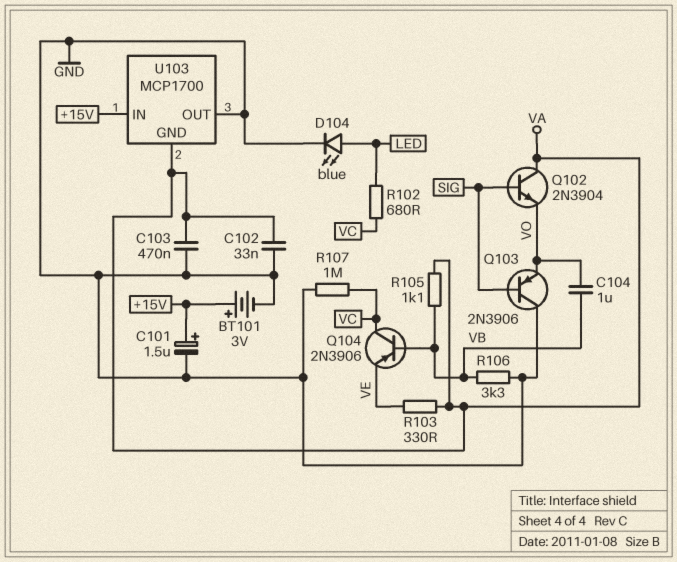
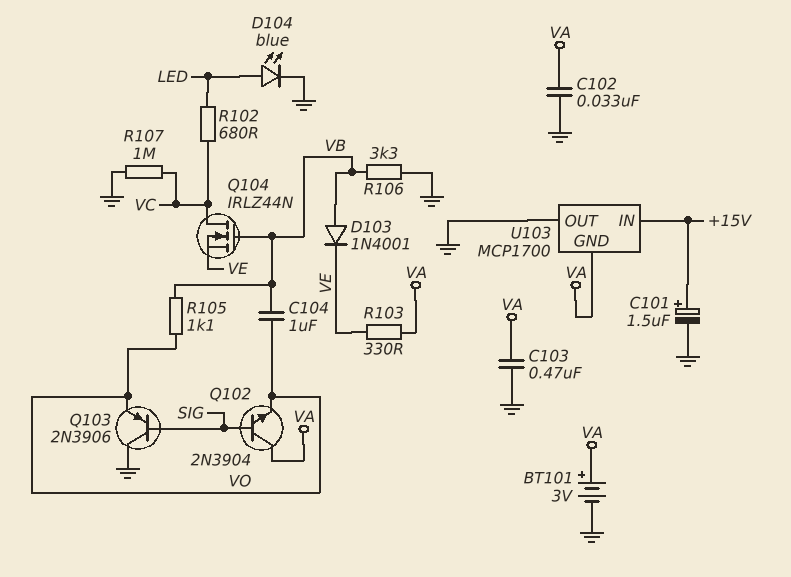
BT101: 3V (plus +15V, minus GND) -> 3V (plus VA, minus GND)
D103: none -> diode 1N4001 (A VB, K VE)
Q104: PNP 2N3906 (B VB, C VC, E VE) -> NMOS IRLZ44N (G VB, D VC, S VE)
R105: 1.1k (VA, VB) -> 1.1k (VB, VO)

